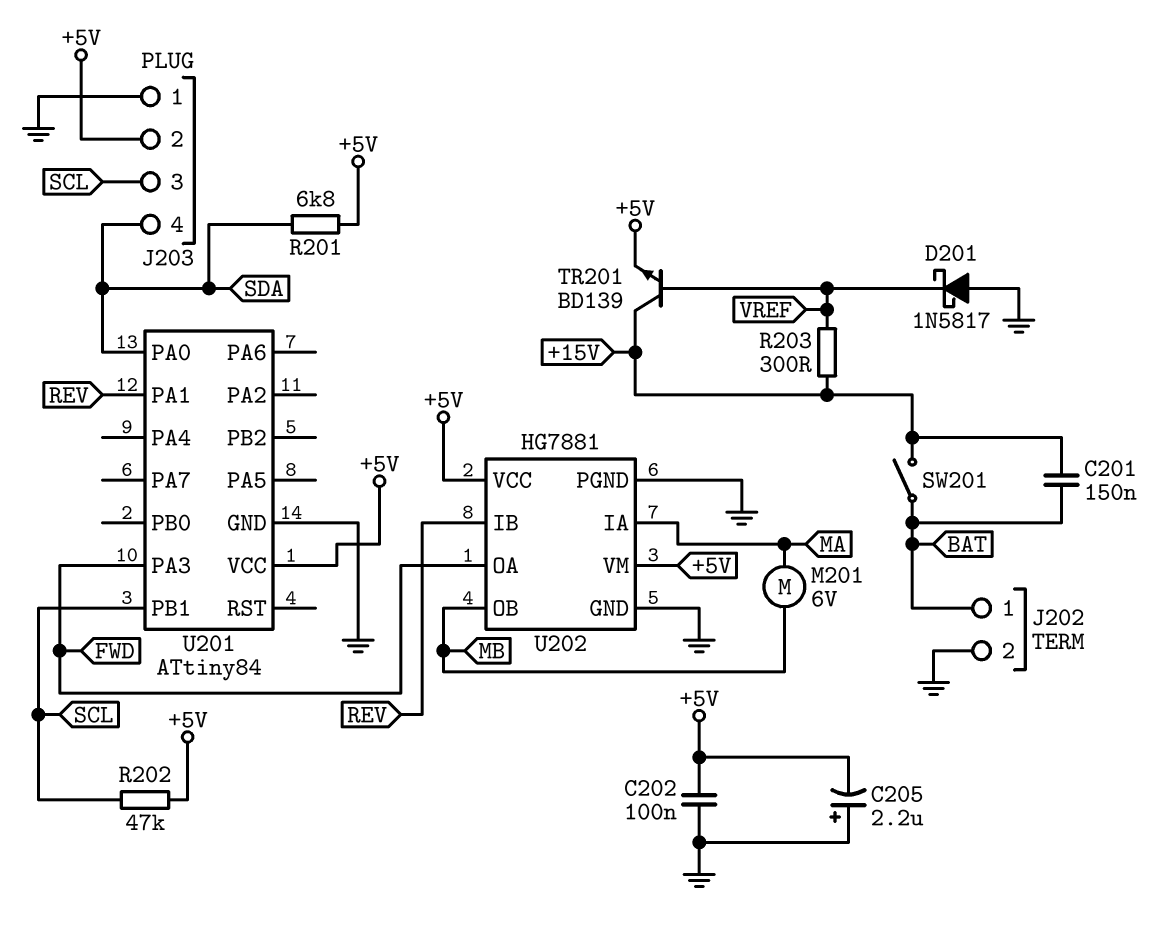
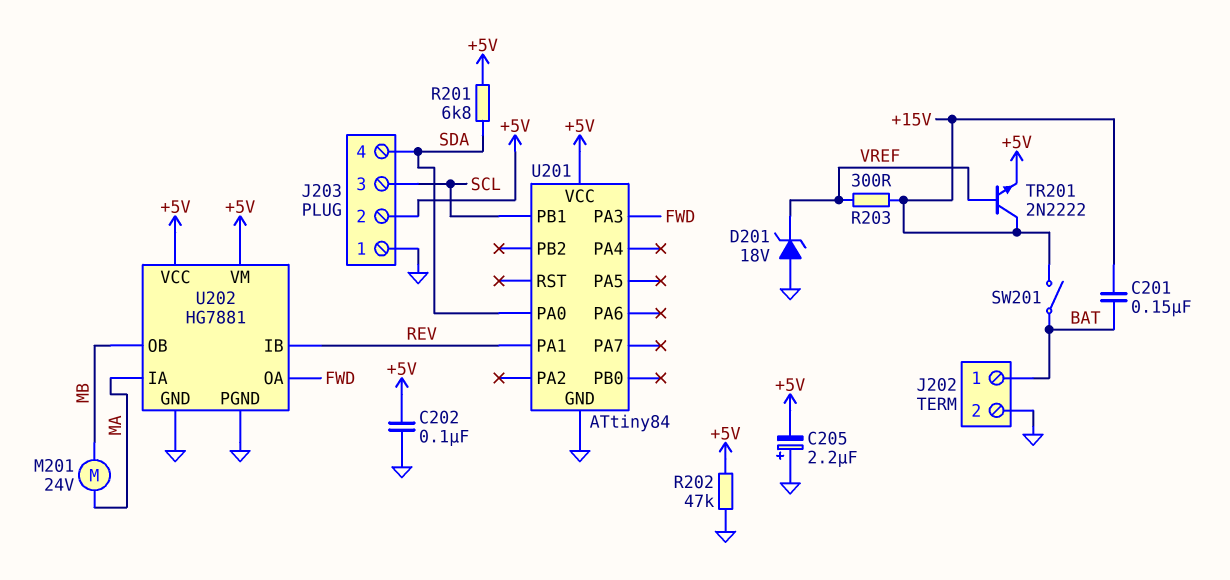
D201: schottky 1N5817 (A GND, K VREF) -> zener 18V (A GND, K VREF)
M201: motor 6V (MA, MB) -> motor 24V (MA, MB)
R202: 47k (+5V, SCL) -> 47k (+5V, GND)
TR201: NPN BD139 (B VREF, C +15V, E +5V) -> NPN 2N2222 (B VREF, C +15V, E +5V)

